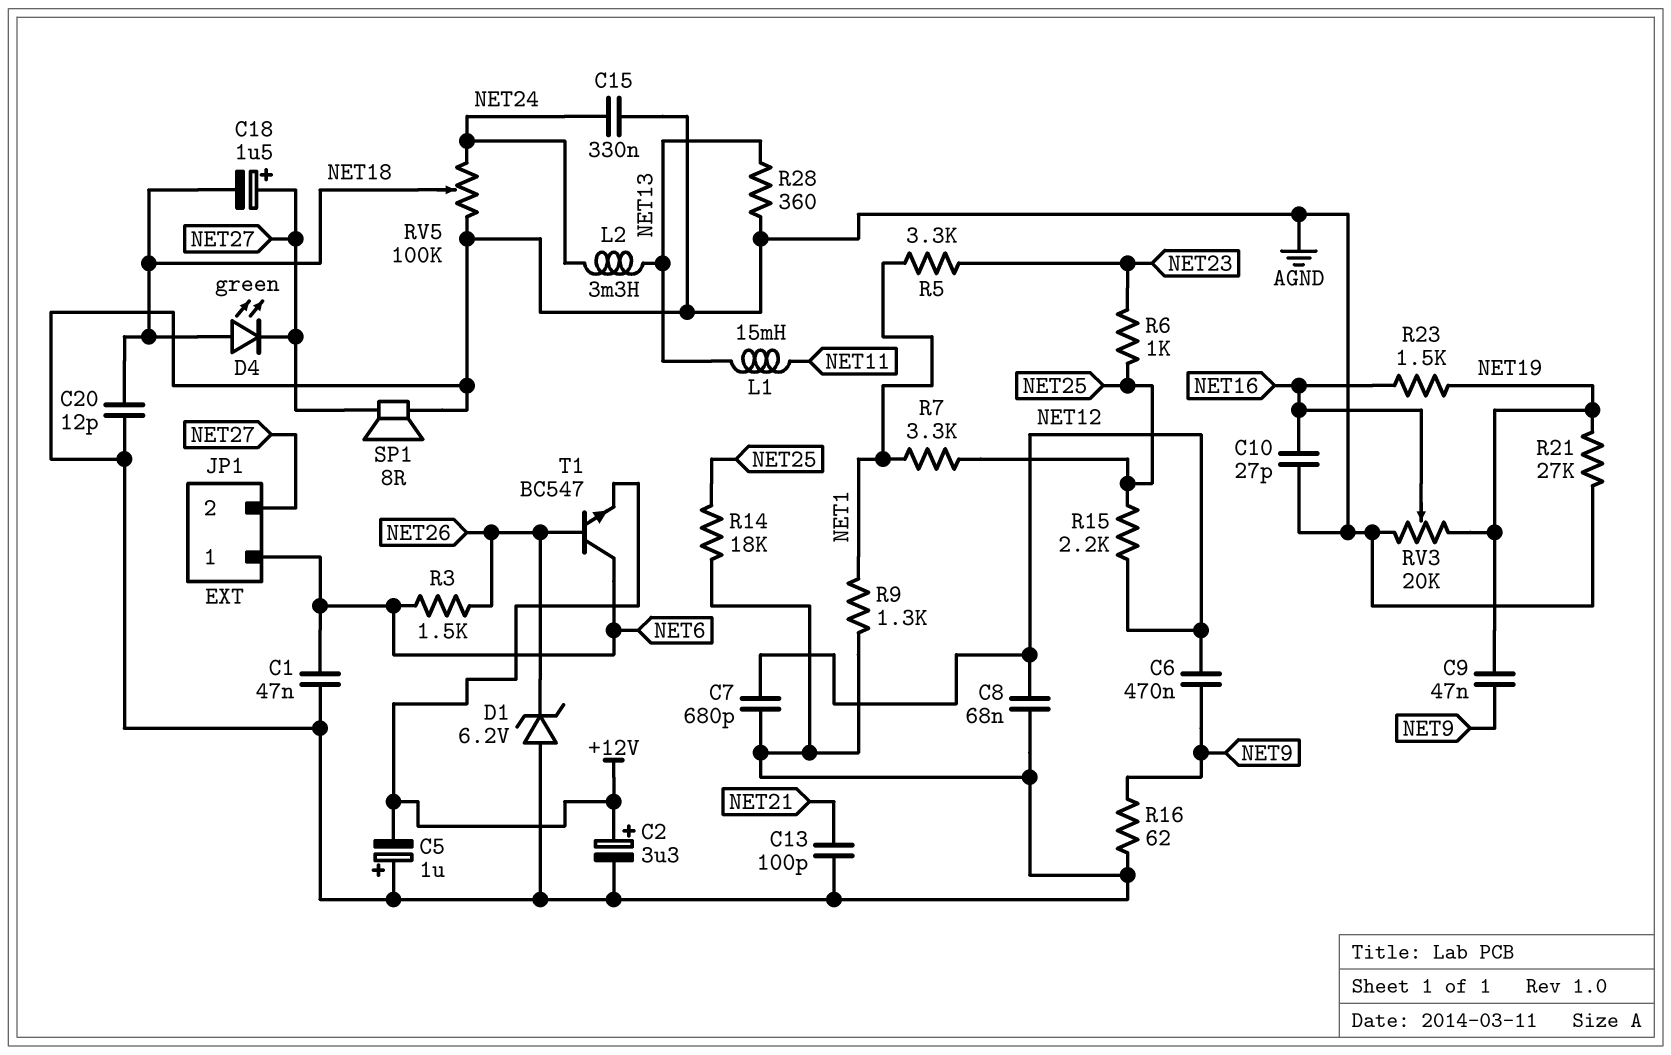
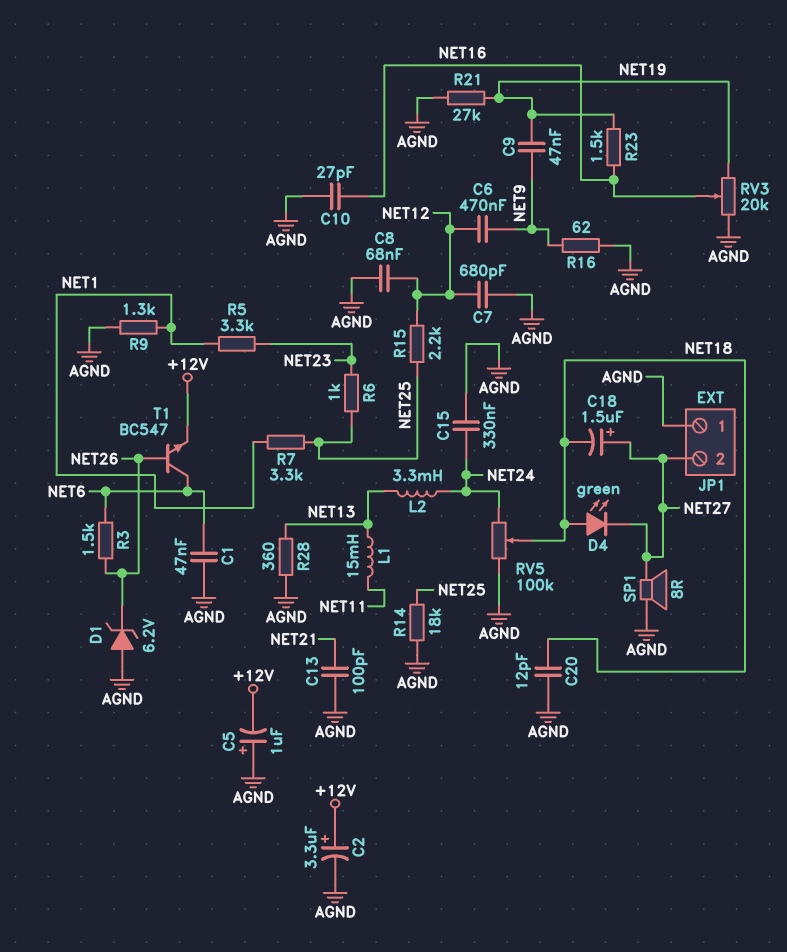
JP1 pin 1: NET6 -> AGND

